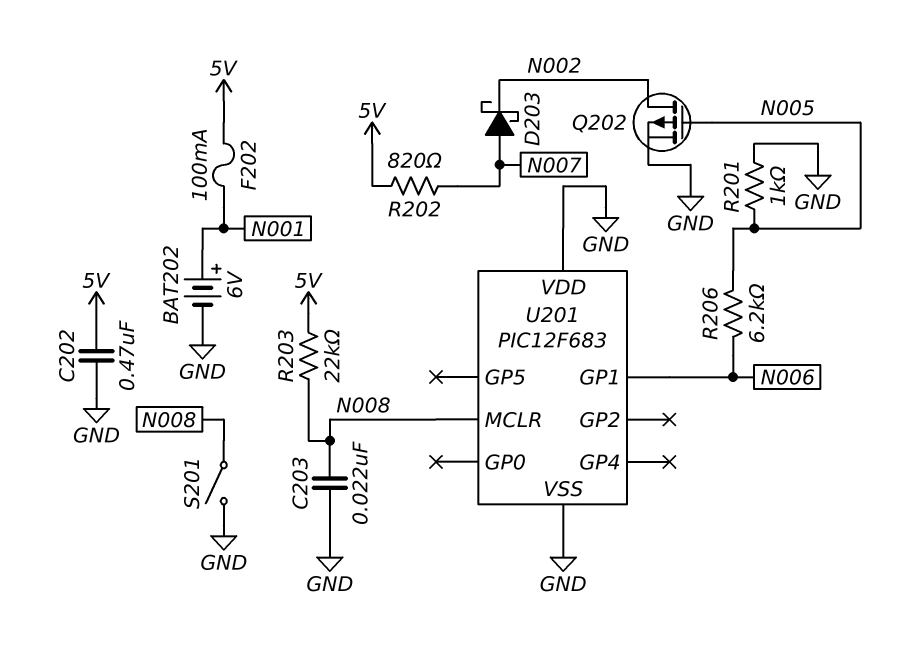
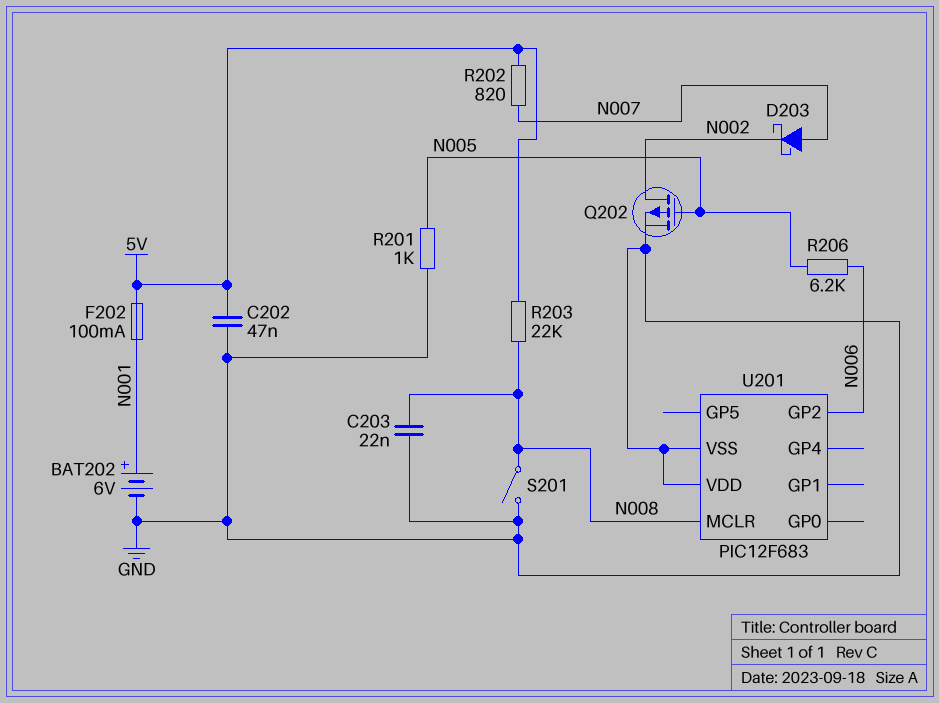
C202: 470nF (5V, GND) -> 47nF (5V, GND)
U201 pin GP1: N006 -> none
U201 pin GP2: none -> N006

